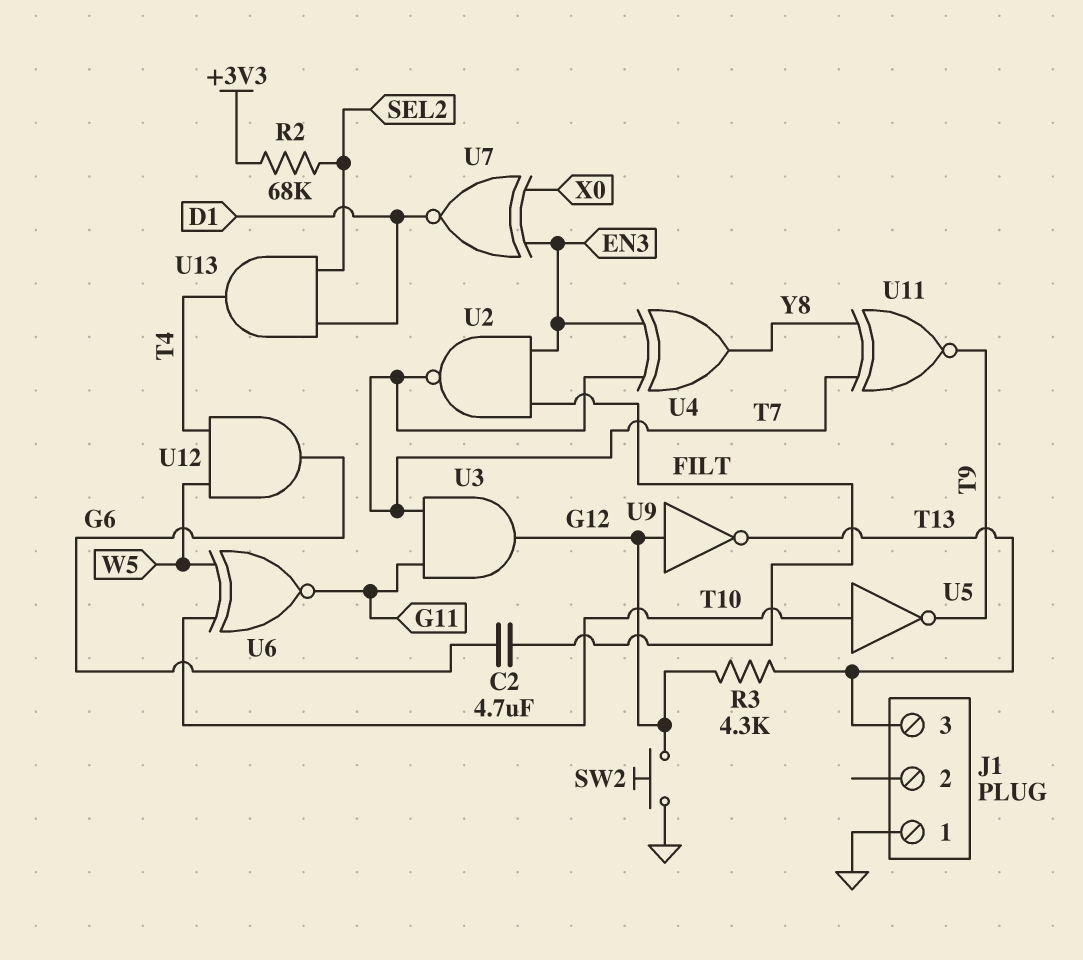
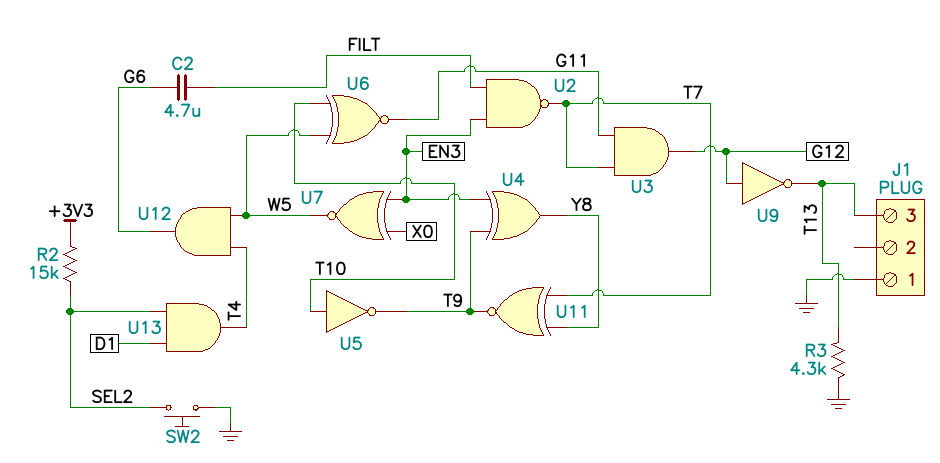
R2: 68k (+3V3, SEL2) -> 15k (+3V3, SEL2)
R3: 4.3k (G12, T13) -> 4.3k (GND, T13)
SW2: button (G12, GND) -> button (GND, SEL2)
U4: XOR (in EN3, in T7, out Y8) -> XOR (in EN3, in T9, out Y8)
U7: XNOR (in EN3, in X0, out D1) -> XNOR (in EN3, in X0, out W5)

